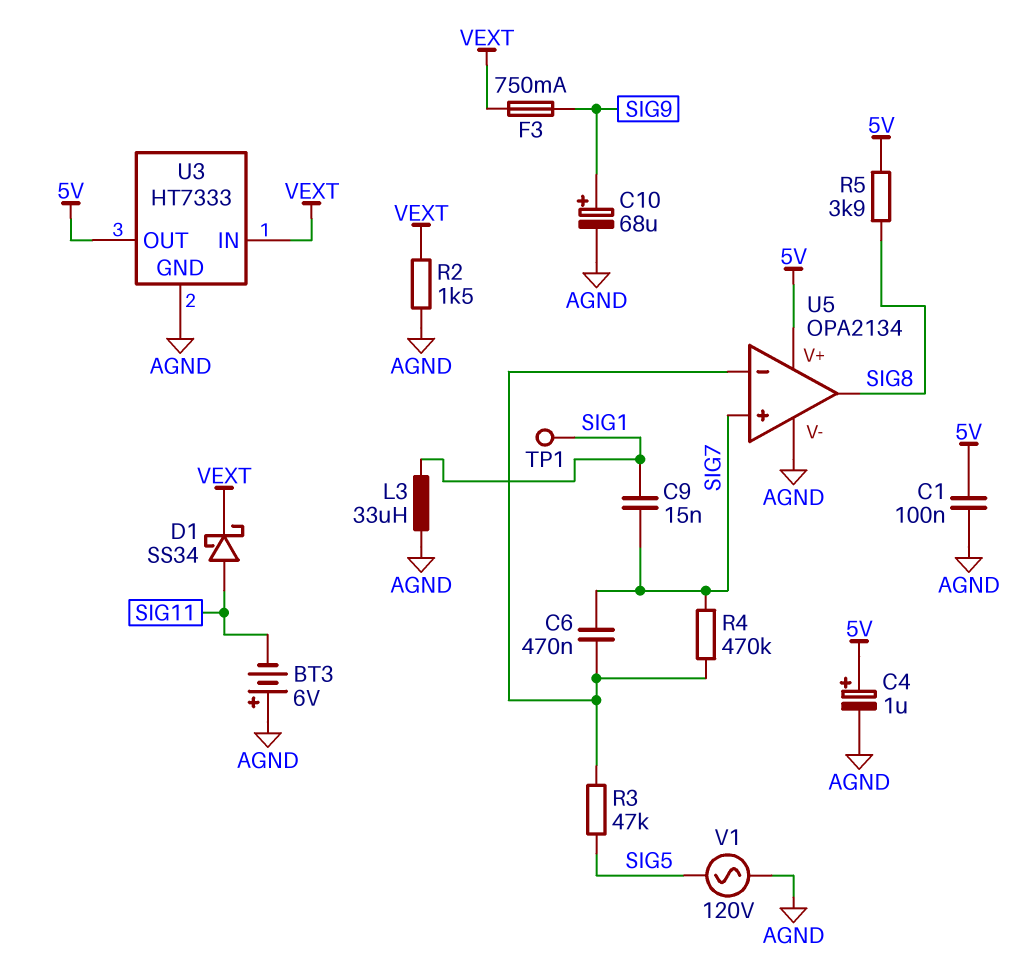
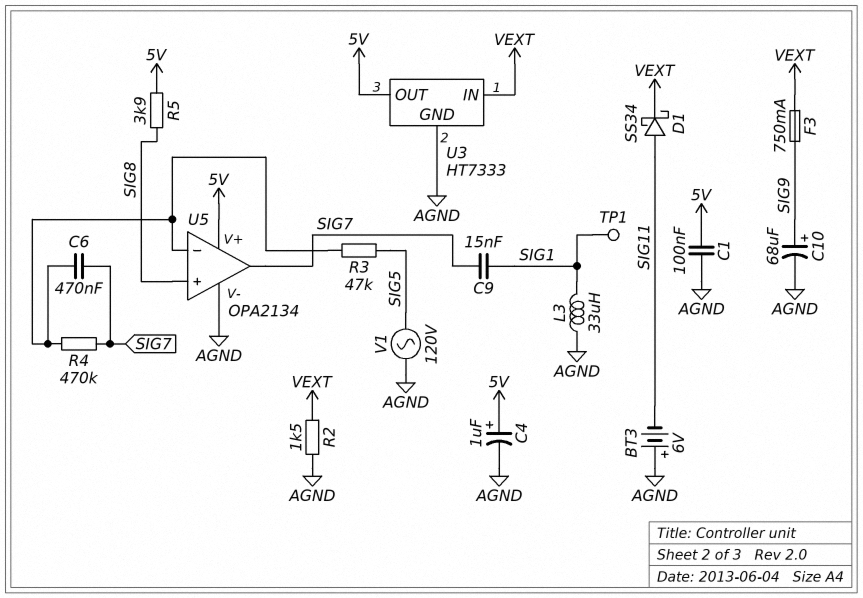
U5 pin in+: SIG7 -> SIG8
U5 pin out: SIG8 -> SIG7

